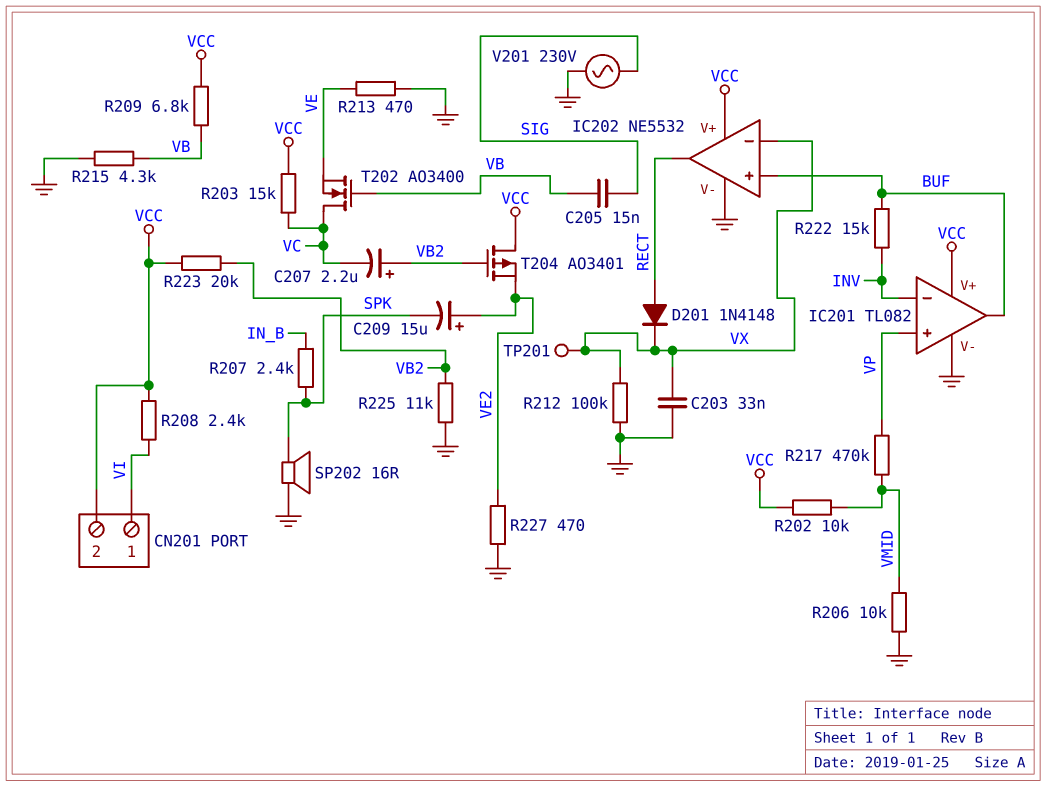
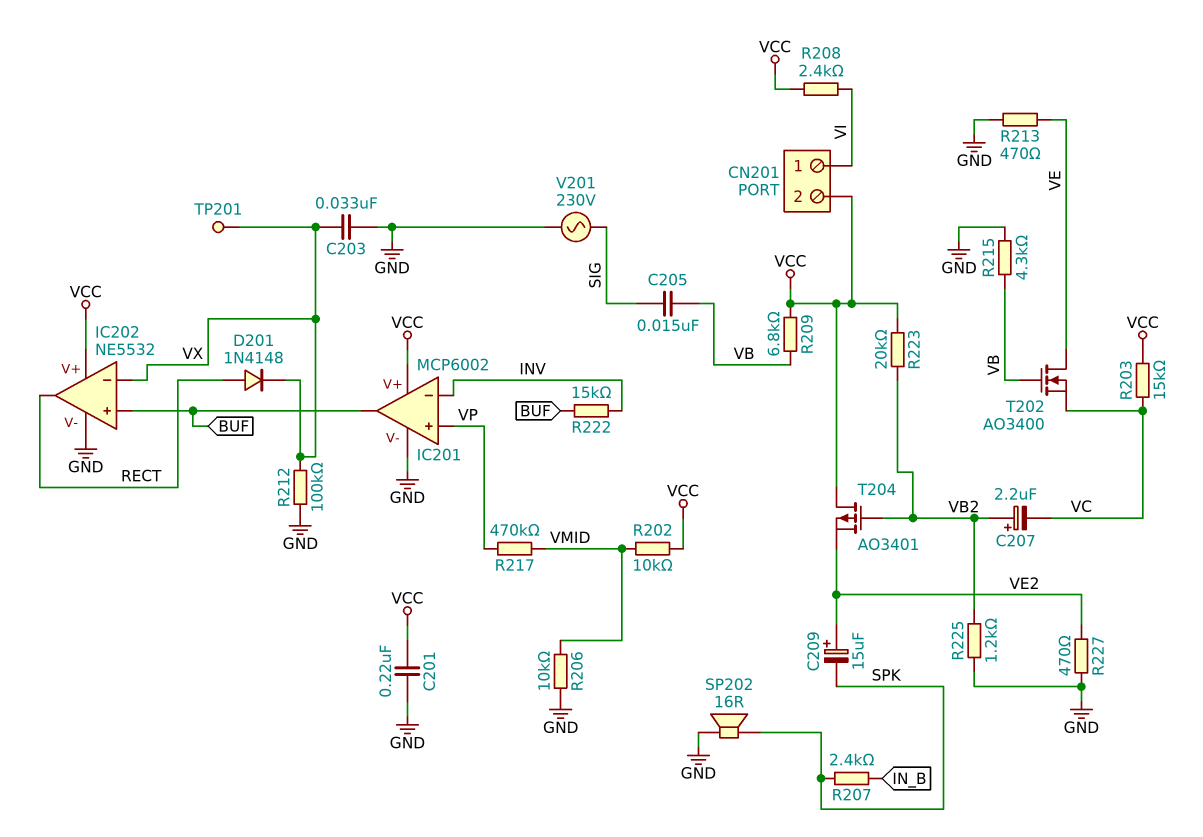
C201: none -> 220nF (GND, VCC)
IC201: TL082 -> MCP6002
R225: 11k (GND, VB2) -> 1.2k (GND, VB2)
T202: NMOS AO3400 (G VB, D VC, S VE) -> NMOS AO3400 (G VB, D VE, S VC)

